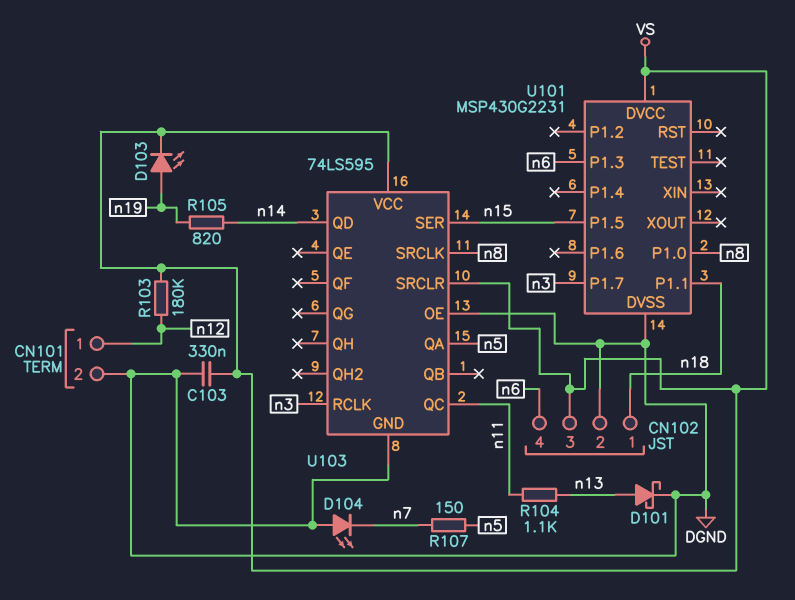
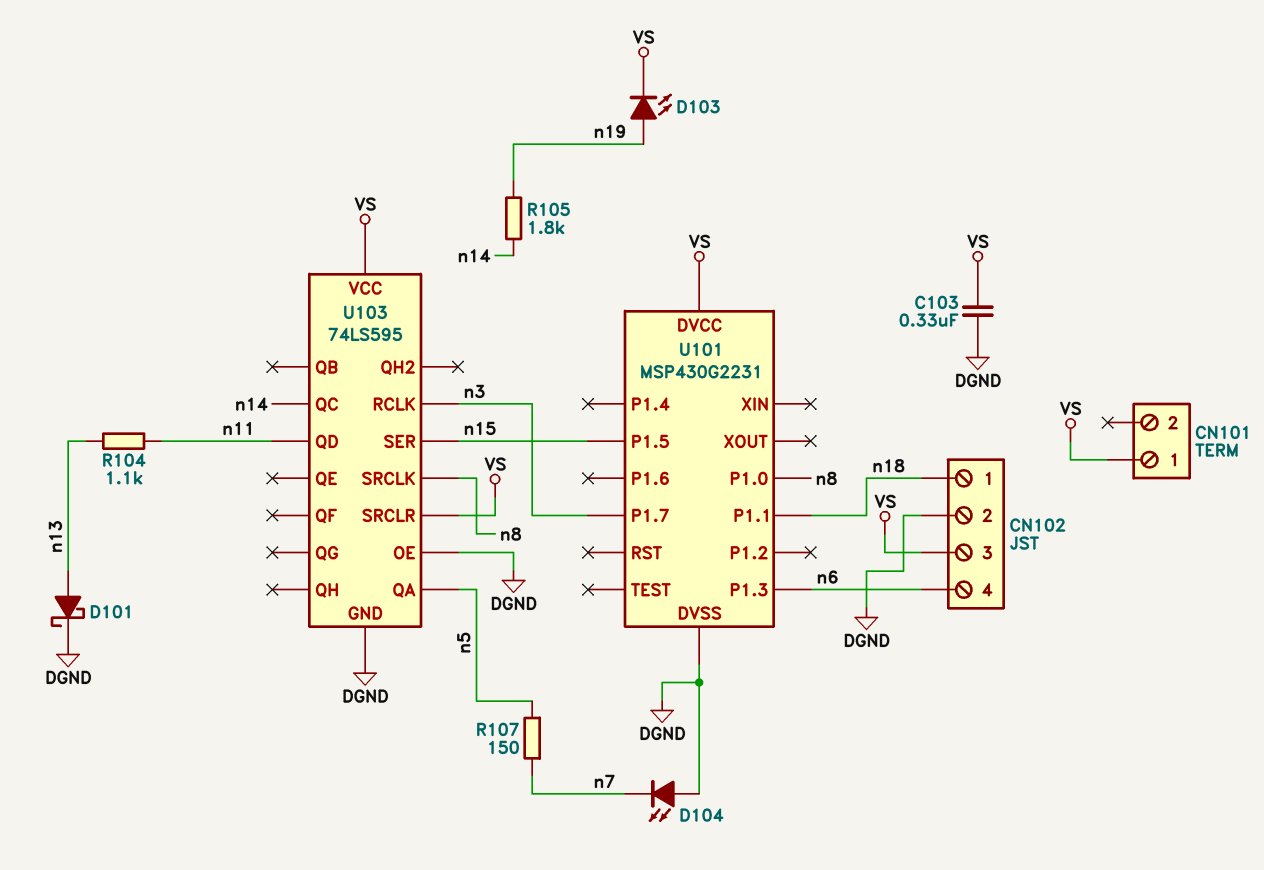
CN101 pin 1: n12 -> VS
CN101 pin 2: DGND -> none
R103: 180k (VS, n12) -> none
R105: 820 (n14, n19) -> 1.8k (n14, n19)
U103 pin QC: n11 -> n14
U103 pin QD: n14 -> n11

